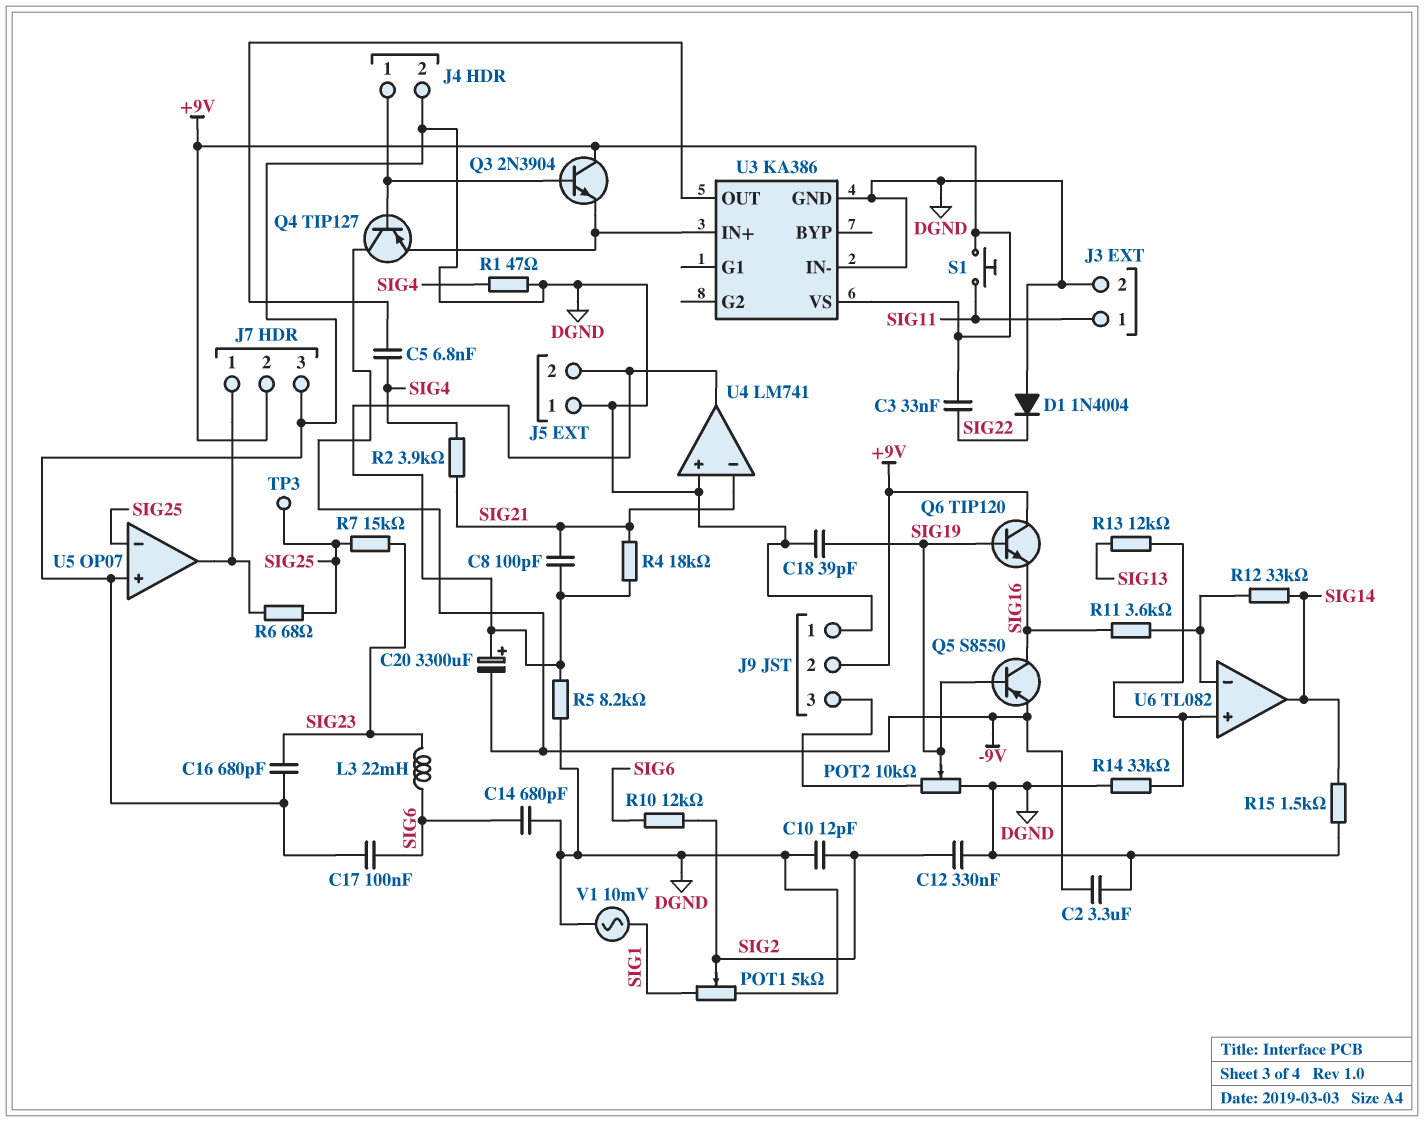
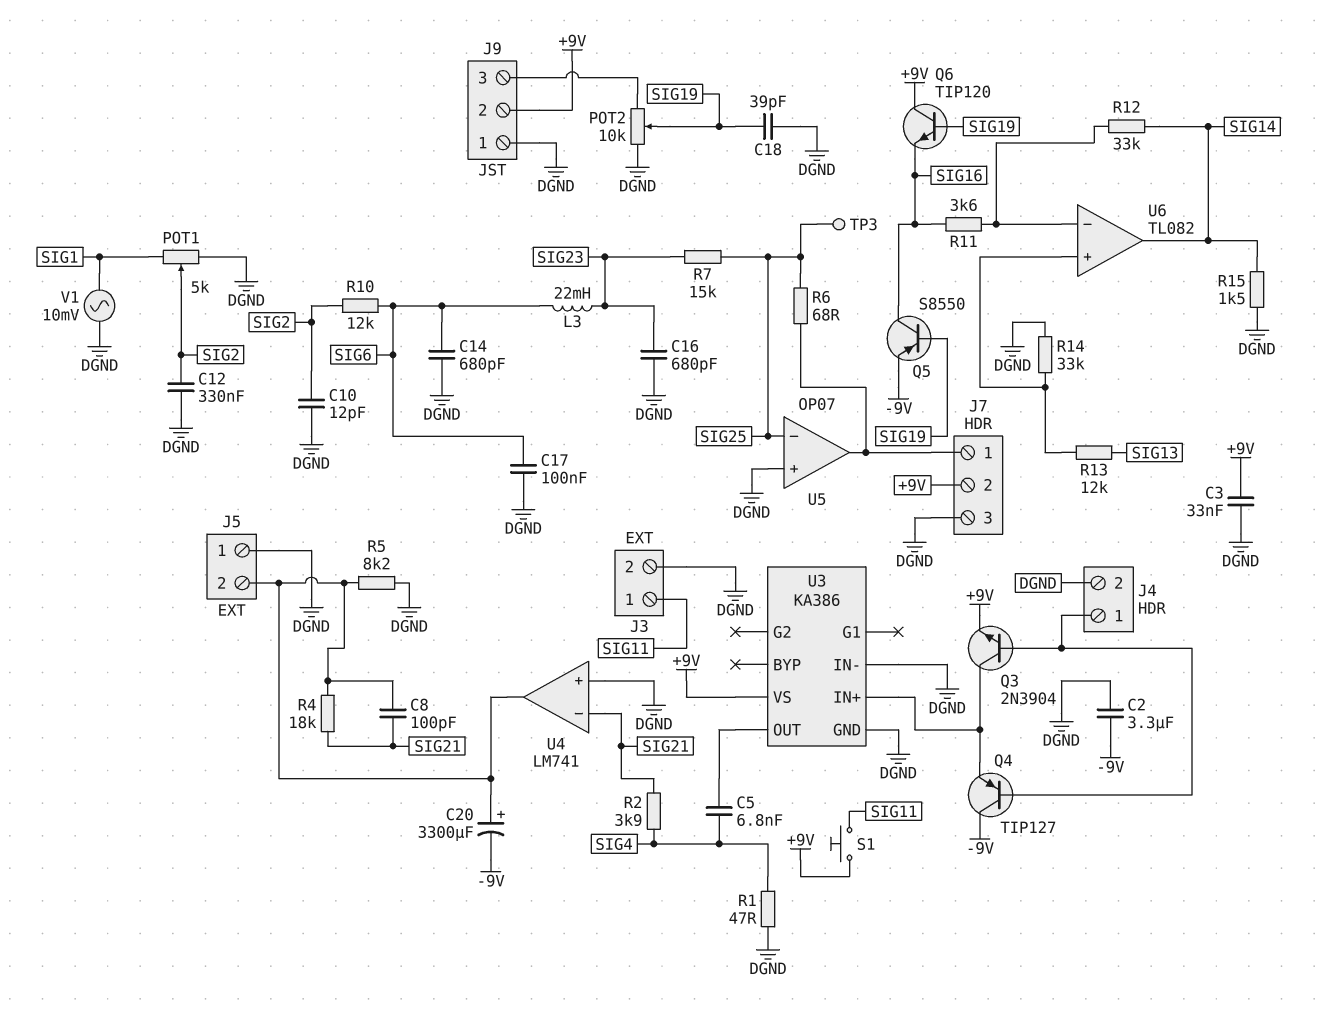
C3: 33nF (+9V, SIG22) -> 33nF (+9V, DGND)
D1: diode 1N4004 (A DGND, K SIG22) -> none
Q3: NPN 2N3904 (B J4/1, C +9V, E U3/IN+) -> NPN 2N3904 (B J4/1, C U3/IN+, E +9V)

